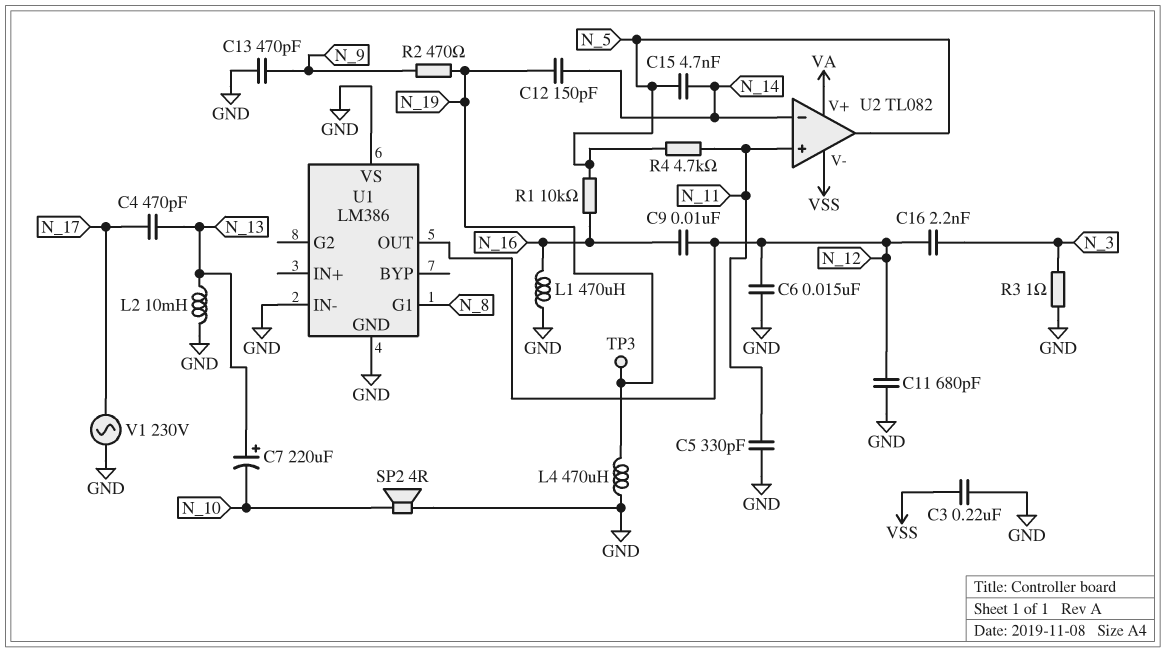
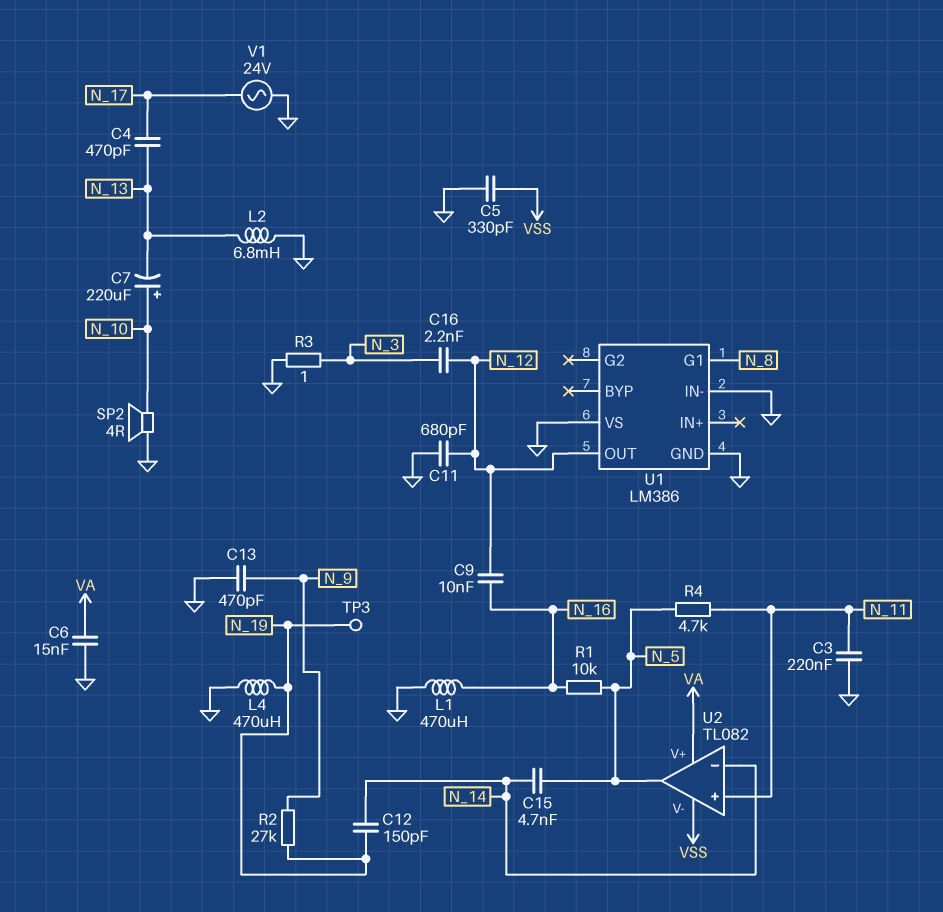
C3: 220nF (GND, VSS) -> 220nF (GND, N_11)
C5: 330pF (GND, N_11) -> 330pF (GND, VSS)
C6: 15nF (GND, N_12) -> 15nF (GND, VA)
C7: 220uF (plus N_13, minus N_10) -> 220uF (plus N_10, minus N_13)
L2: 10mH (GND, N_13) -> 6.8mH (GND, N_13)
R2: 470 (N_9, N_19) -> 27k (N_9, N_19)
V1: AC 230V (GND, N_17) -> AC 24V (GND, N_17)

